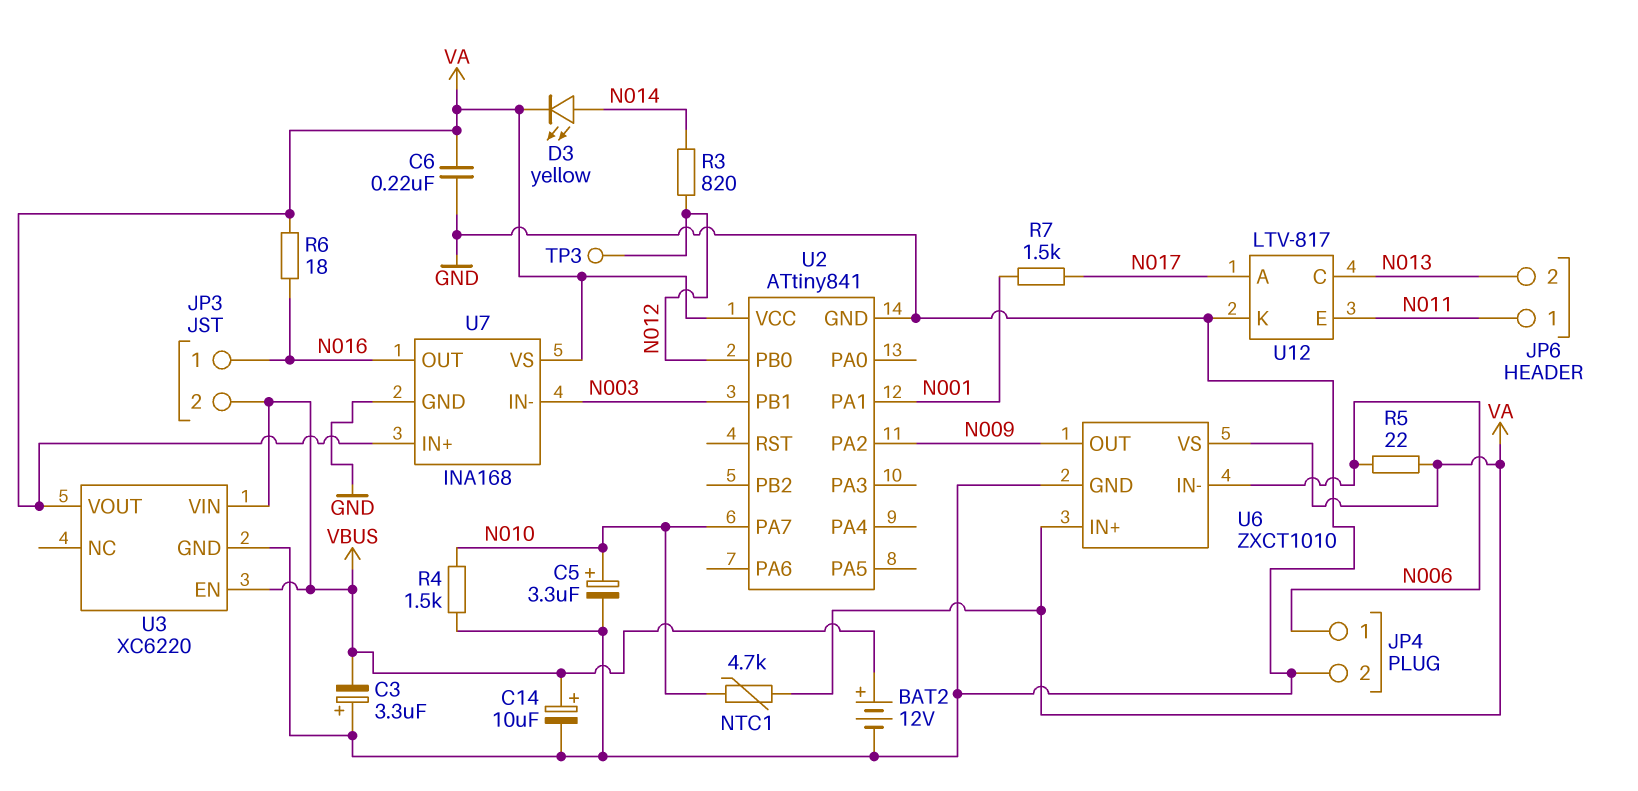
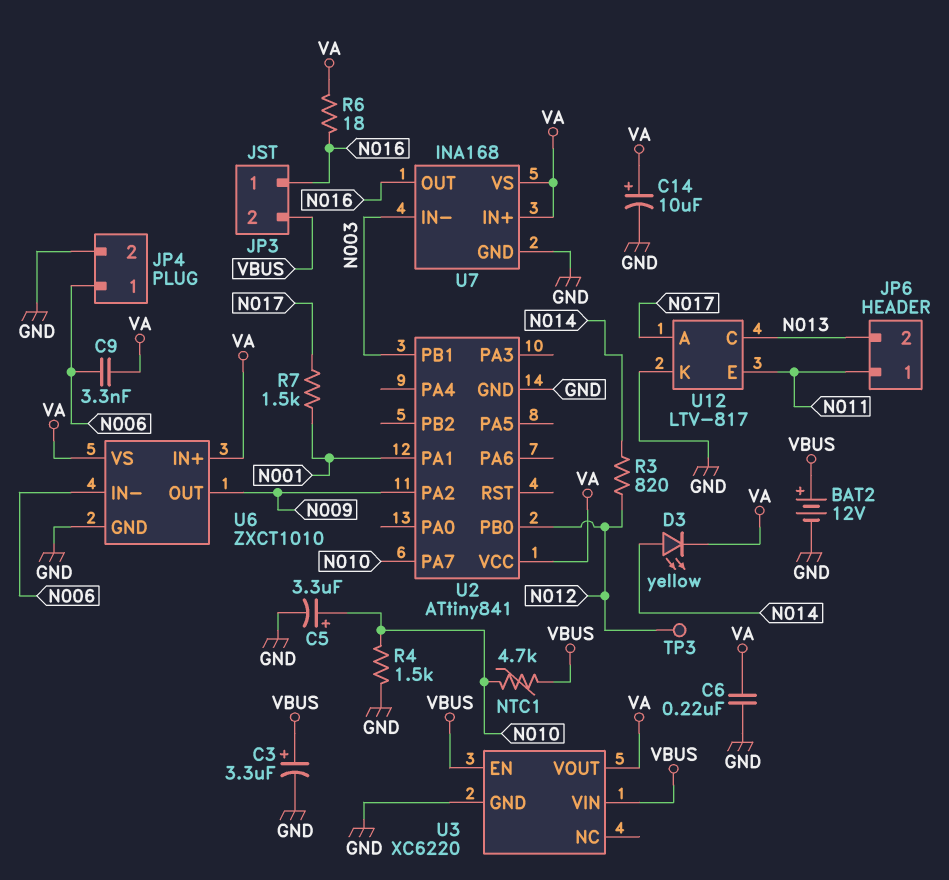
C3: 3.3uF (plus GND, minus VBUS) -> 3.3uF (plus VBUS, minus GND)
C9: none -> 3.3nF (N006, VA)
C14: 10uF (plus VBUS, minus GND) -> 10uF (plus VA, minus GND)
NTC1: 4.7k (N010, VA) -> 4.7k (N010, VBUS)
R5: 22 (N006, VA) -> none

